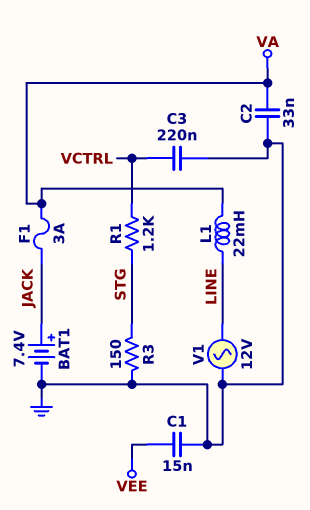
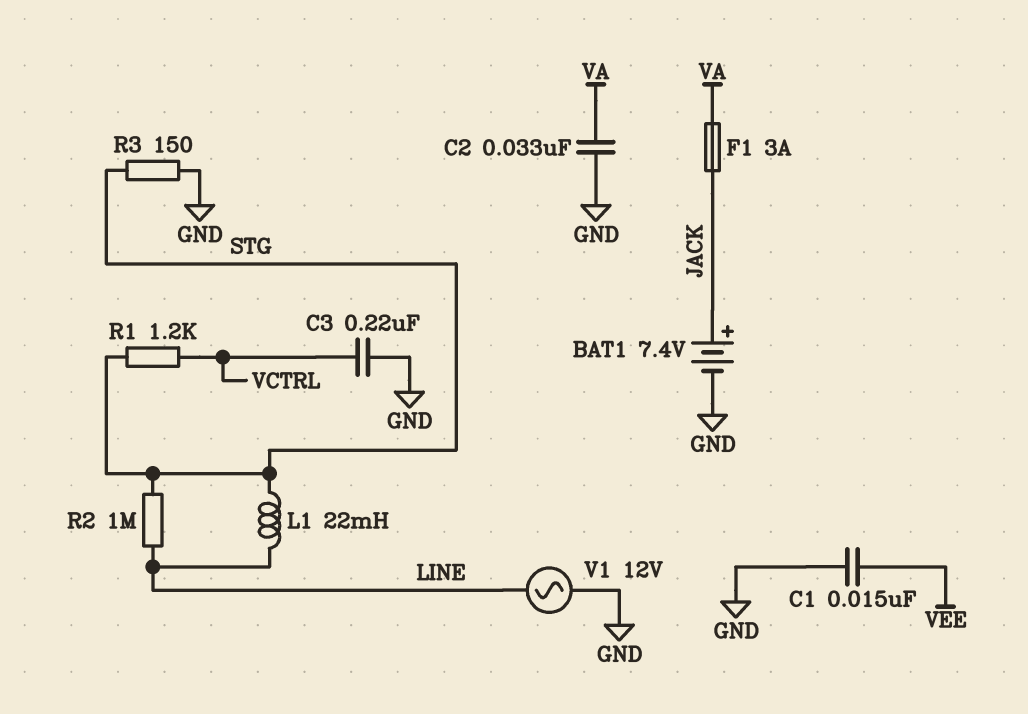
L1: 22mH (LINE, VA) -> 22mH (LINE, STG)
R2: none -> 1M (LINE, STG)

